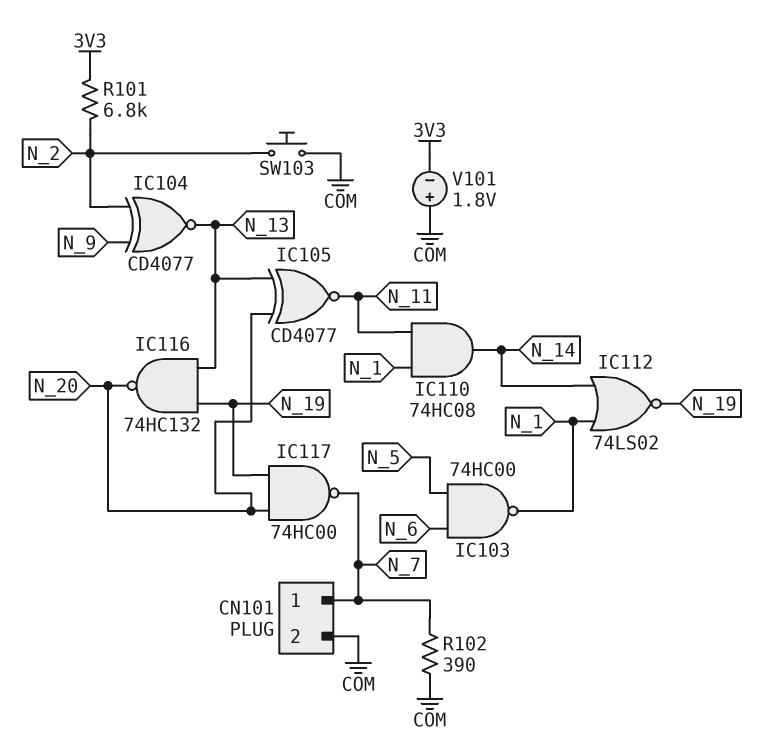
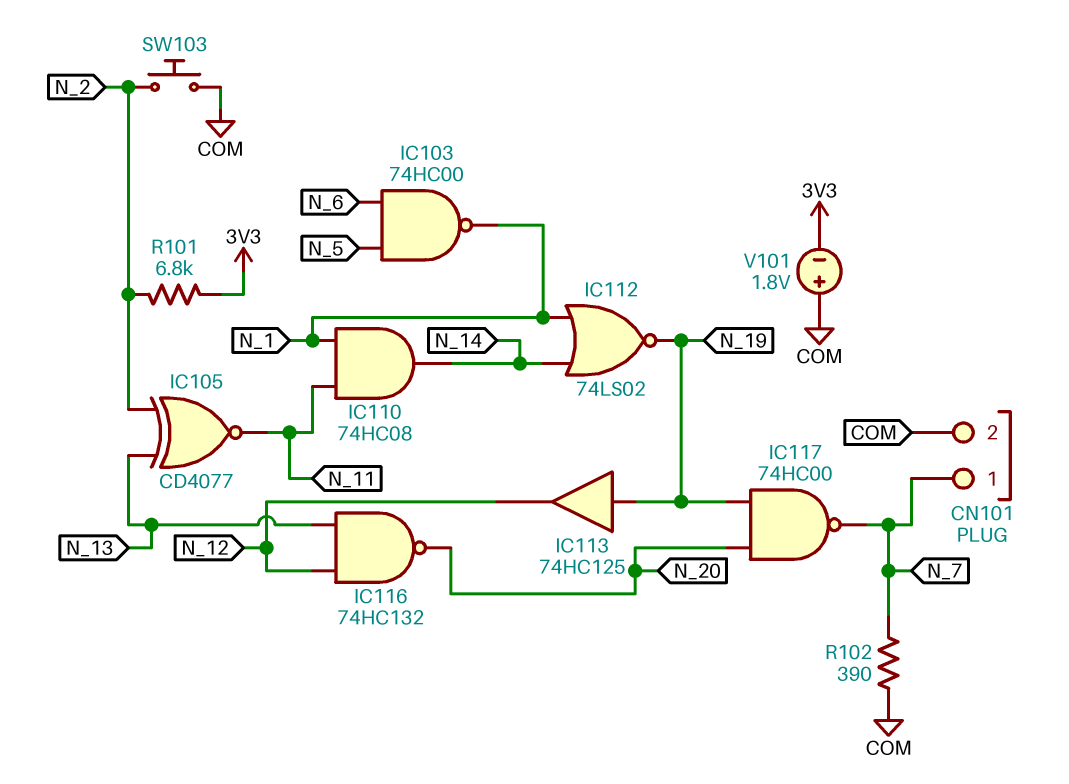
IC104: XNOR CD4077 (in N_2, in N_9, out N_13) -> none
IC105: XNOR CD4077 (in N_13, in N_20, out N_11) -> XNOR CD4077 (in N_2, in N_13, out N_11)
IC113: none -> buffer 74HC125 (in N_19, out N_12)
IC116: NAND 74HC132 (in N_13, in N_19, out N_20) -> NAND 74HC132 (in N_12, in N_13, out N_20)

